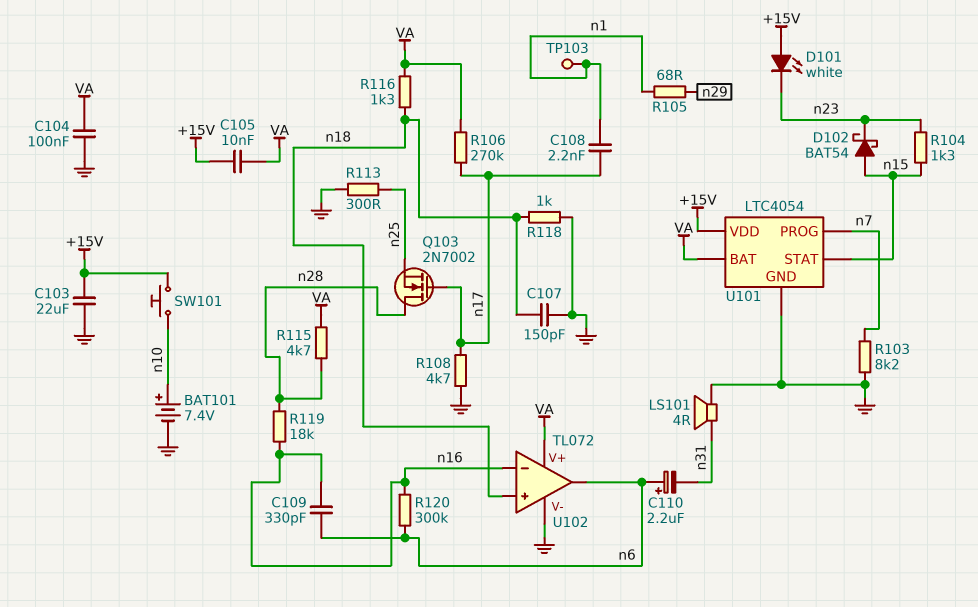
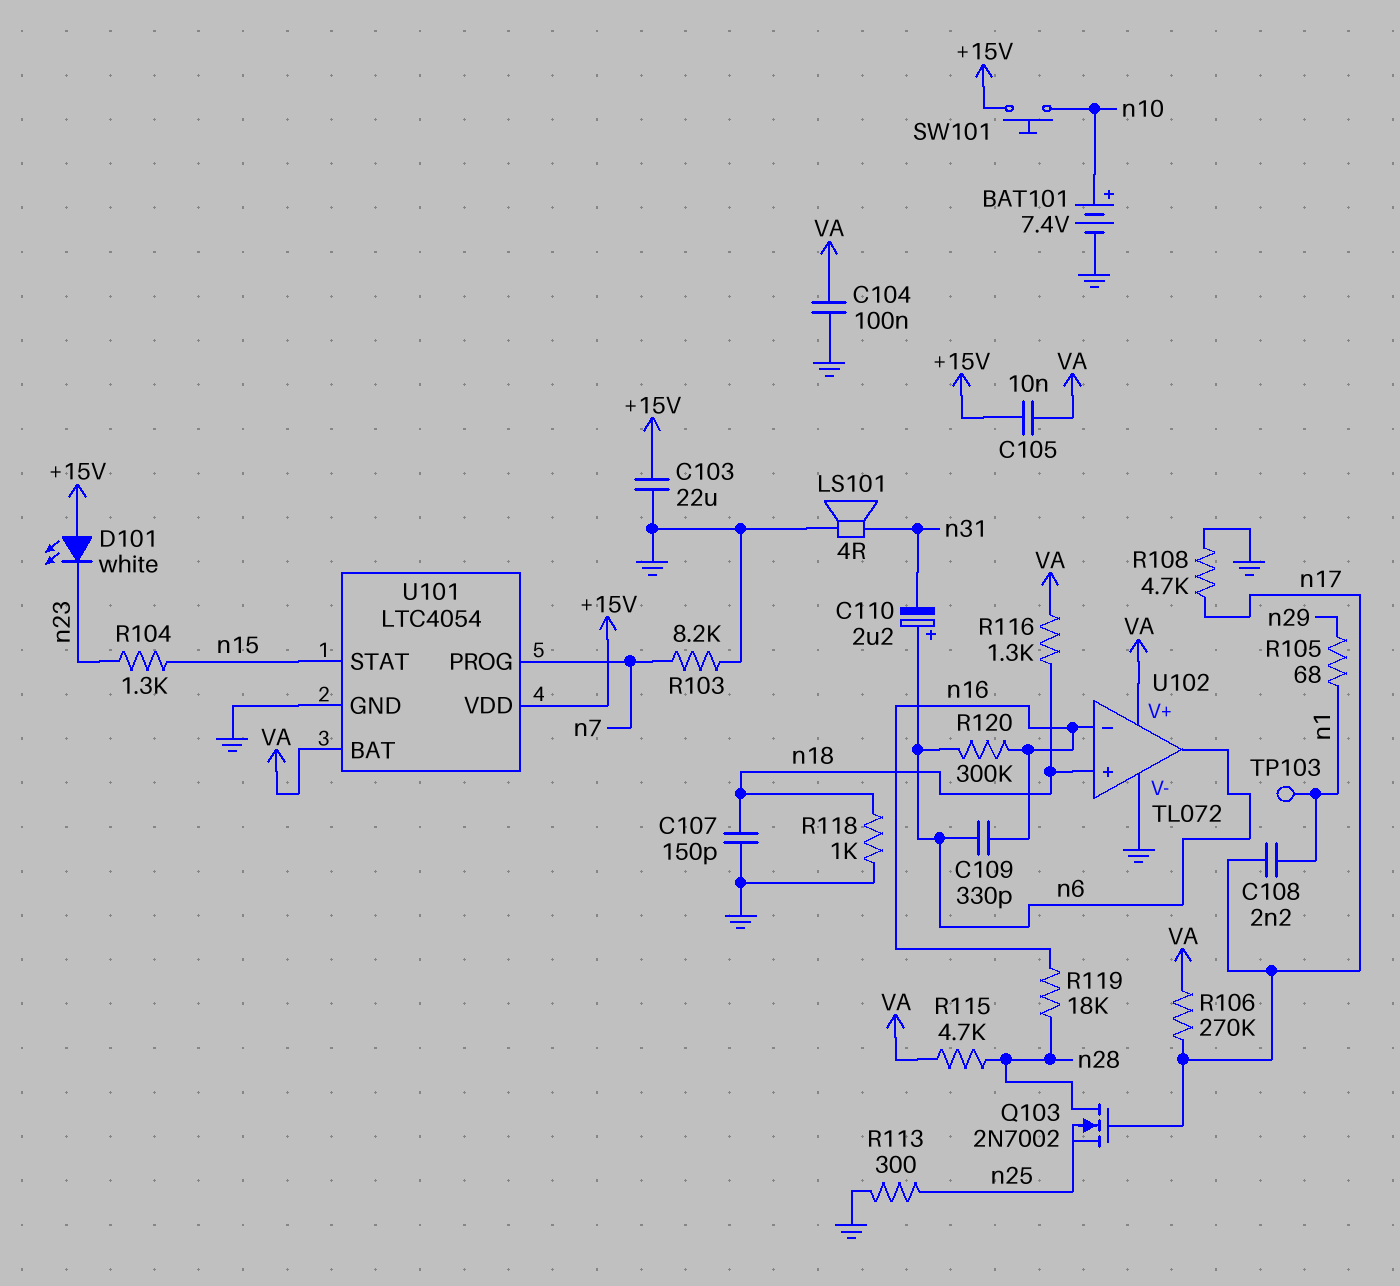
D102: schottky BAT54 (A n15, K n23) -> none

